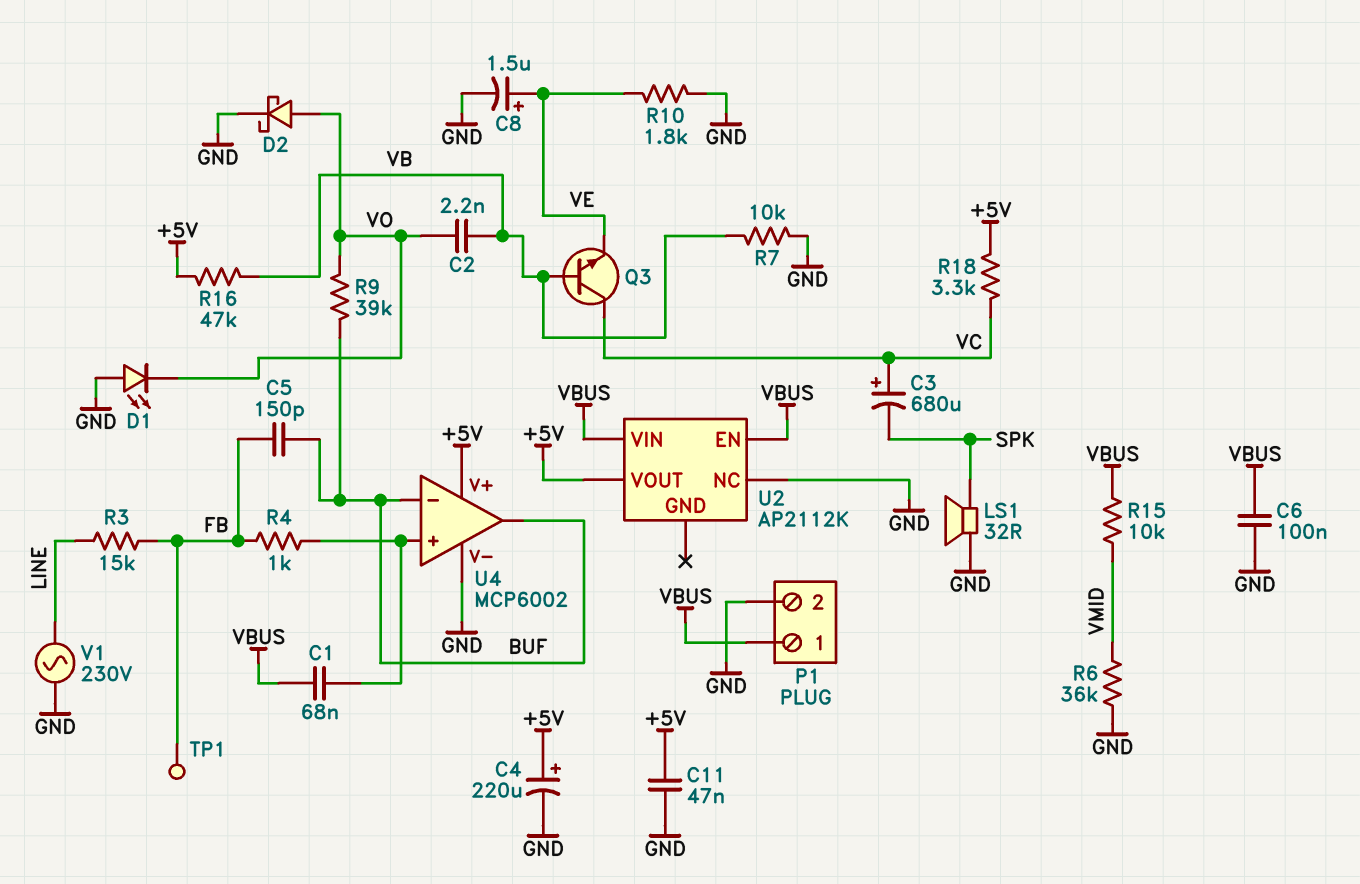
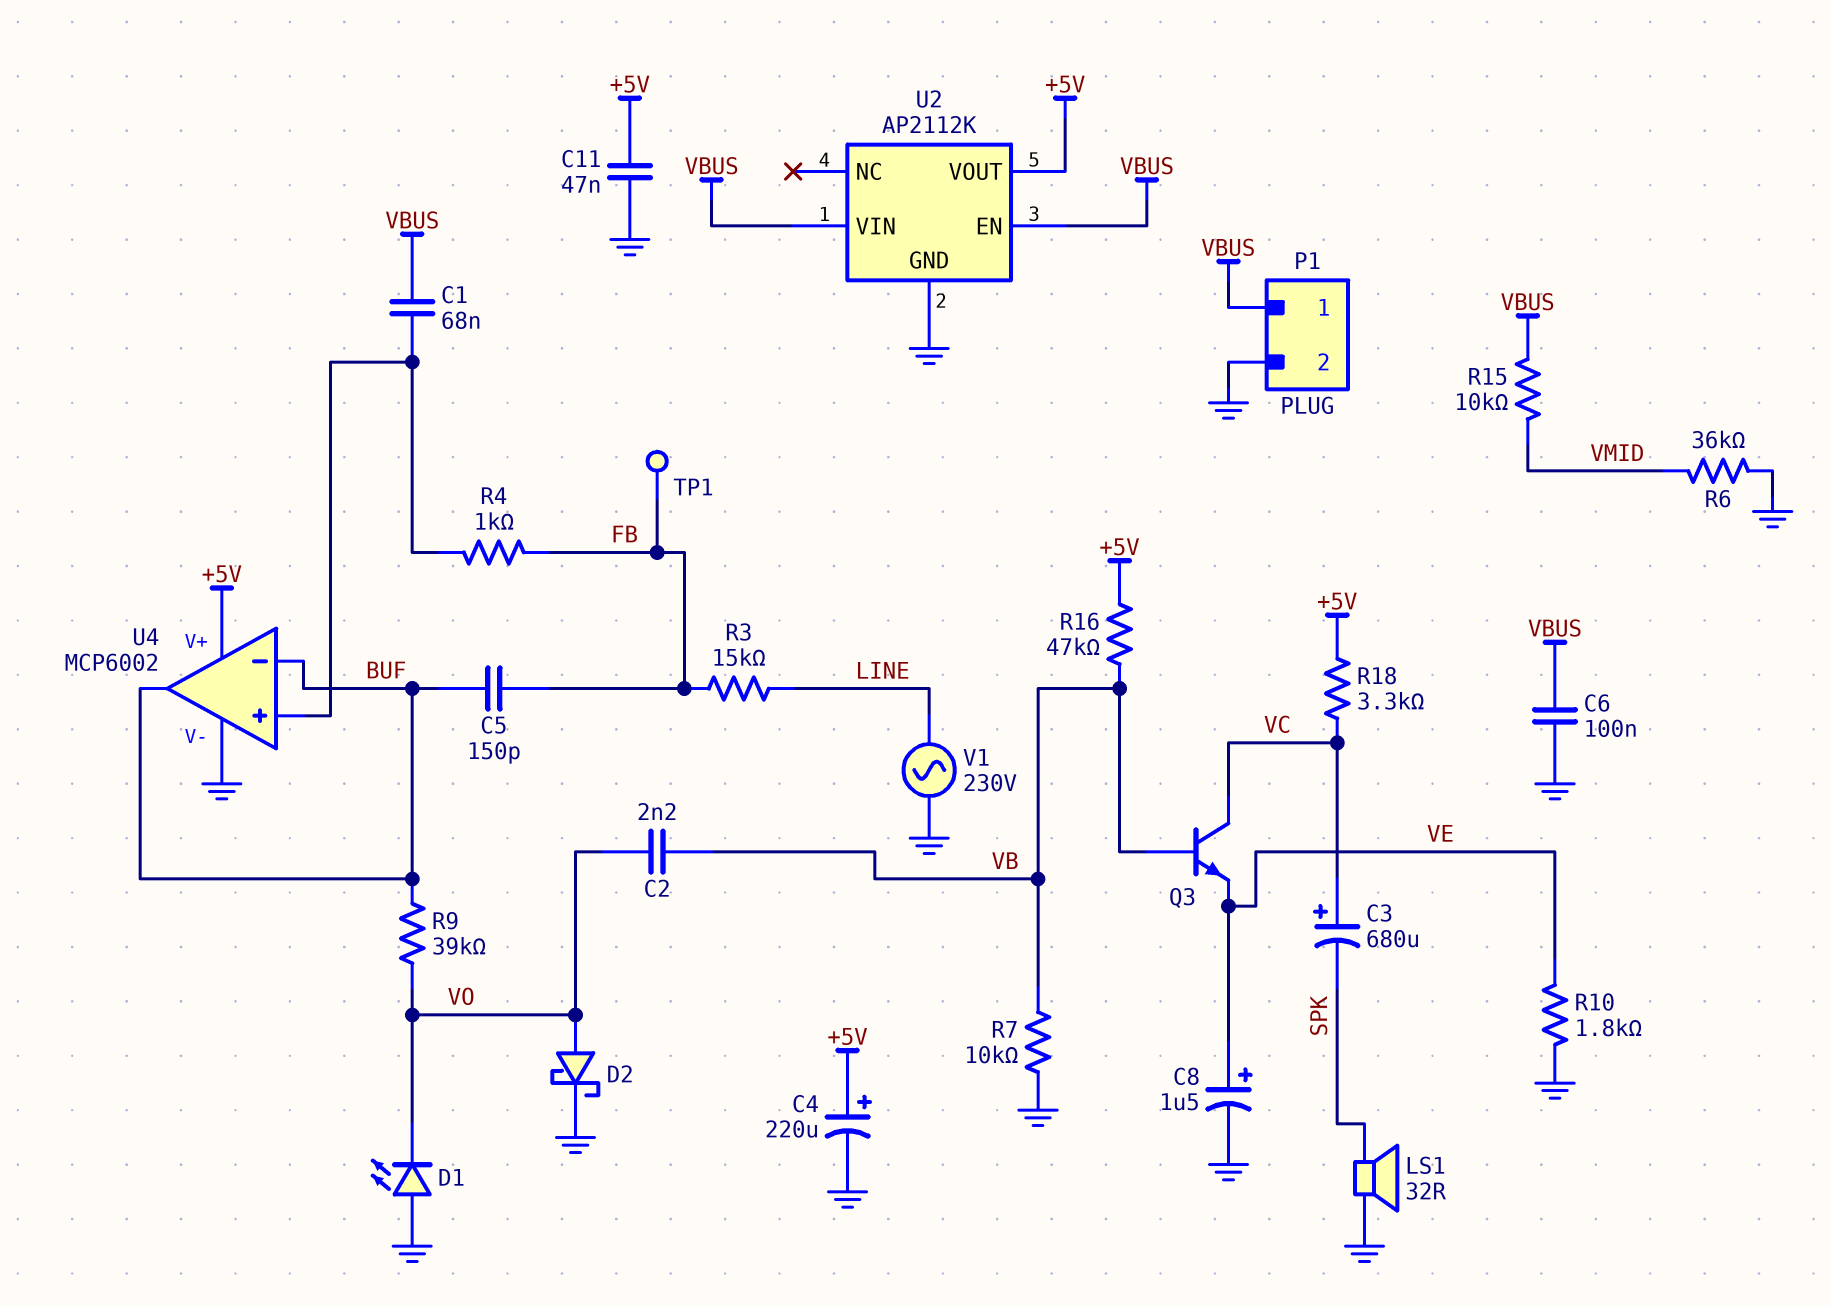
U2 pin GND: none -> GND
U2 pin NC: GND -> none

